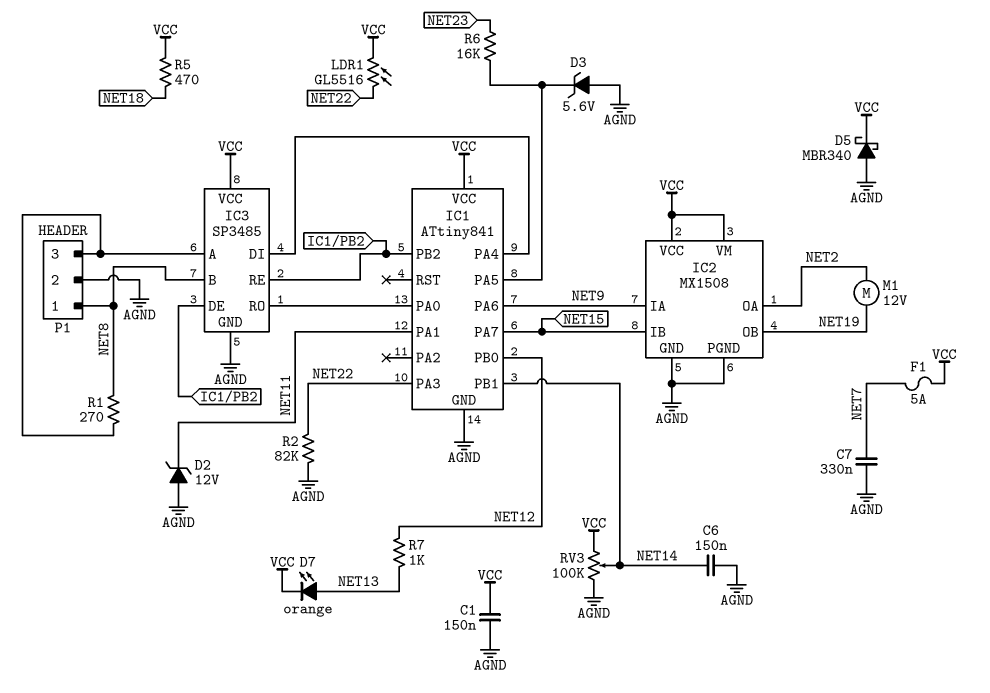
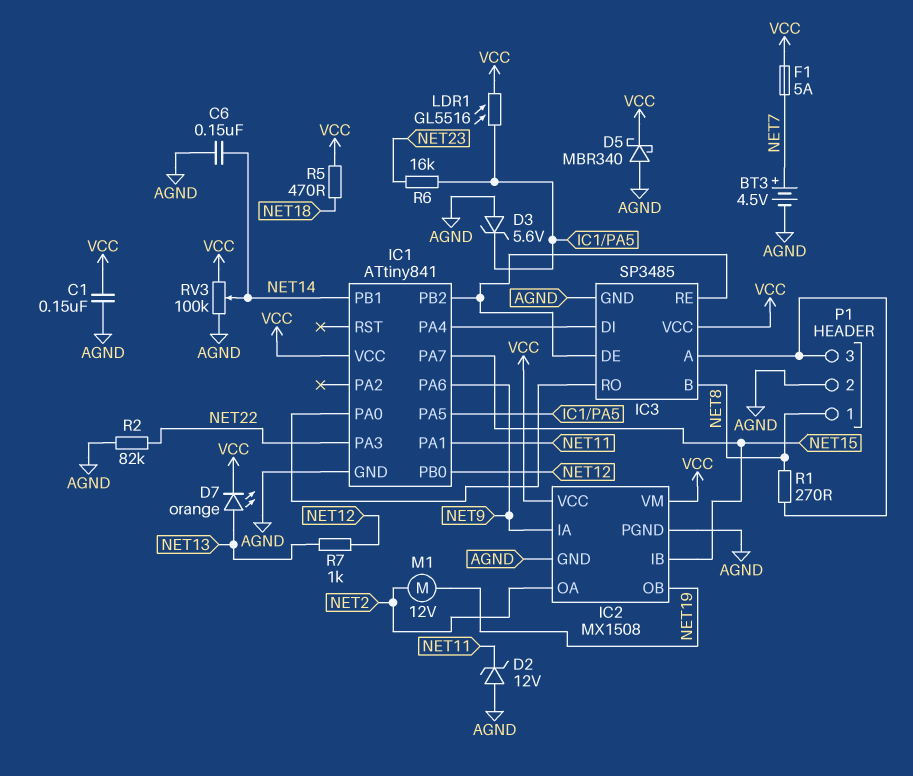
BT3: none -> 4.5V (plus NET7, minus AGND)
C7: 330nF (AGND, NET7) -> none
LDR1: GL5516 (NET22, VCC) -> GL5516 (IC1/PA5, VCC)

